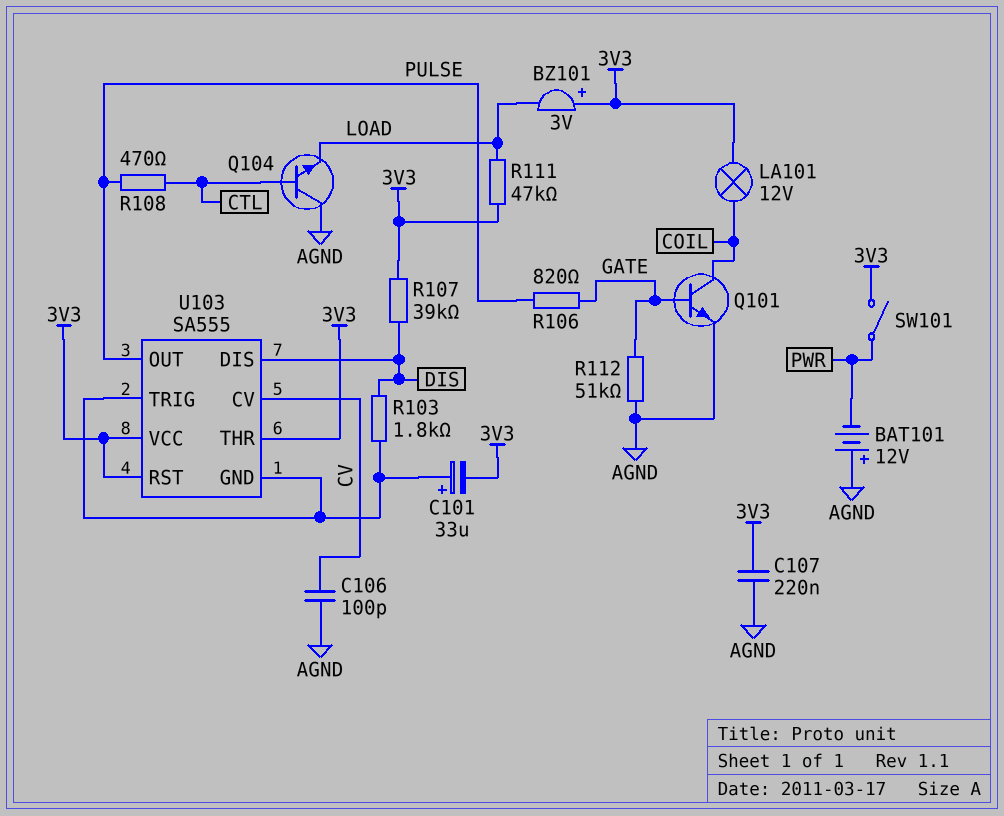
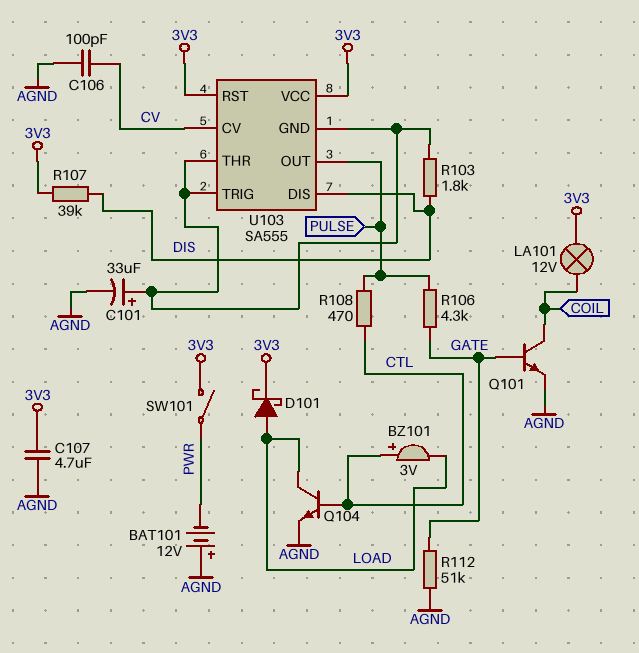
BZ101: buzzer 3V (plus 3V3, minus LOAD) -> buzzer 3V (plus CTL, minus LOAD)
C101: 33uF (plus U103/GND, minus 3V3) -> 33uF (plus U103/GND, minus AGND)
C107: 220nF (3V3, AGND) -> 4.7uF (3V3, AGND)
D101: none -> schottky (A LOAD, K 3V3)
Q104: NPN (B CTL, C AGND, E LOAD) -> NPN (B CTL, C LOAD, E AGND)
R106: 820 (GATE, PULSE) -> 4.3k (GATE, PULSE)
R111: 47k (3V3, LOAD) -> none
U103 pin THR: 3V3 -> U103/GND

